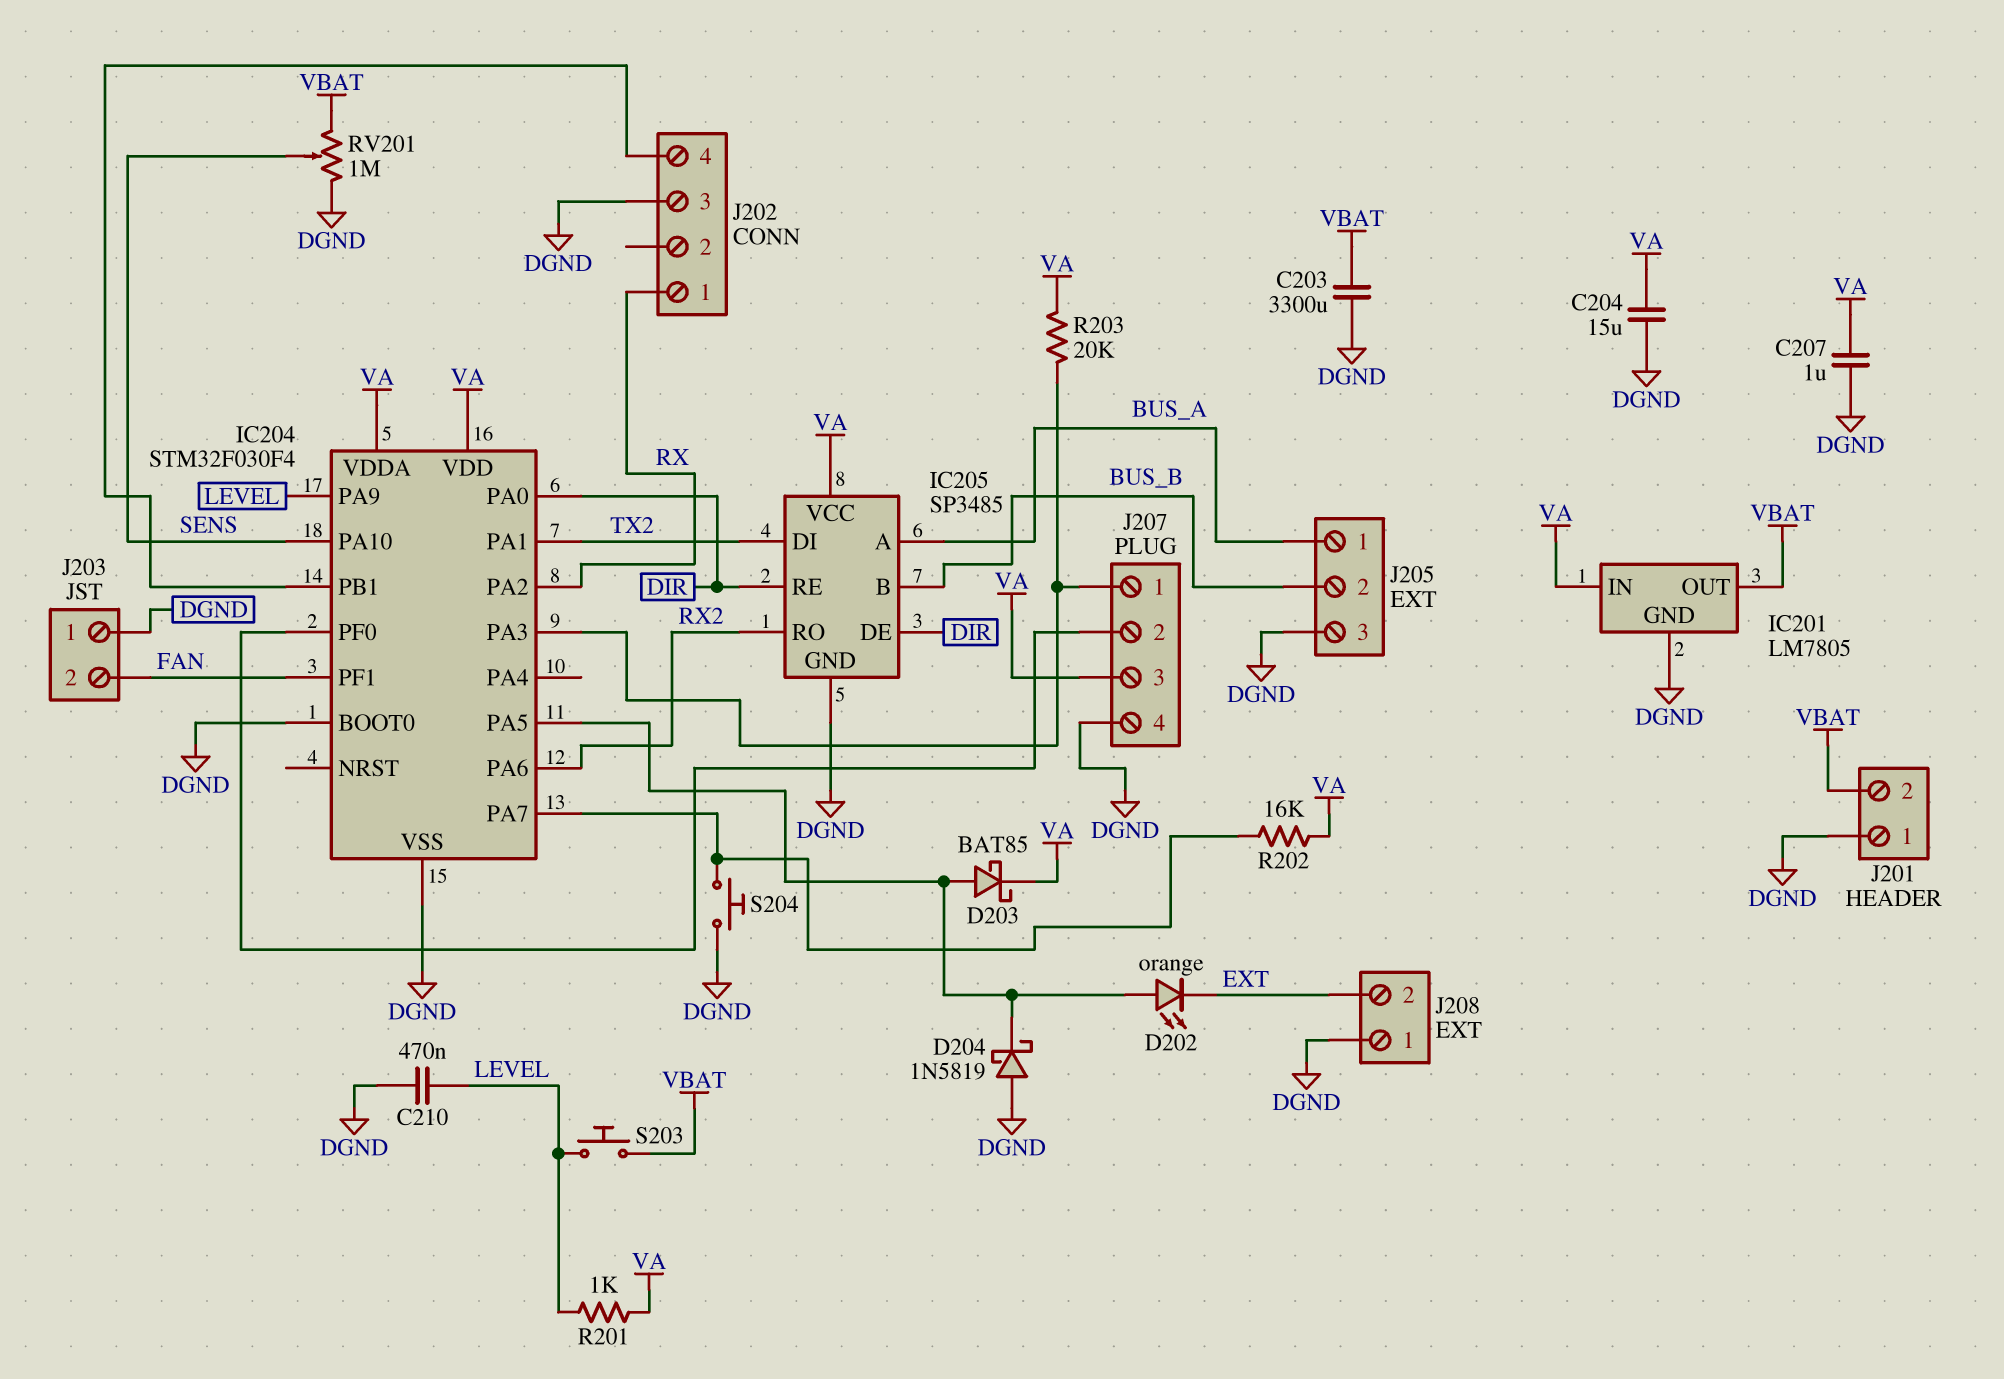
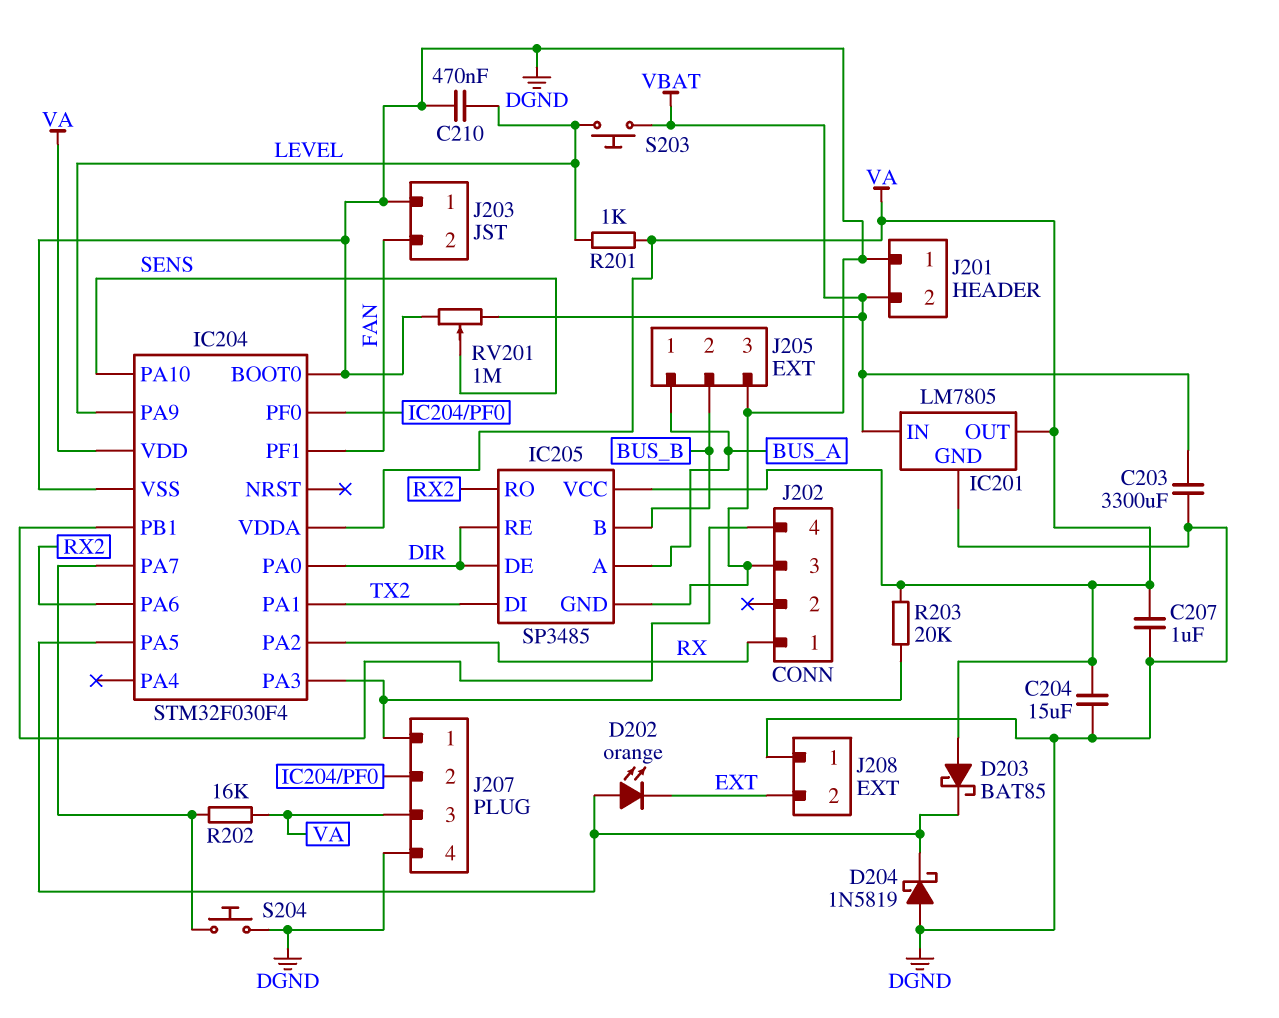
D203: schottky BAT85 (A IC204/PA5, K VA) -> schottky BAT85 (A VA, K IC204/PA5)
IC201 pin IN: VA -> VBAT
IC201 pin OUT: VBAT -> VA

